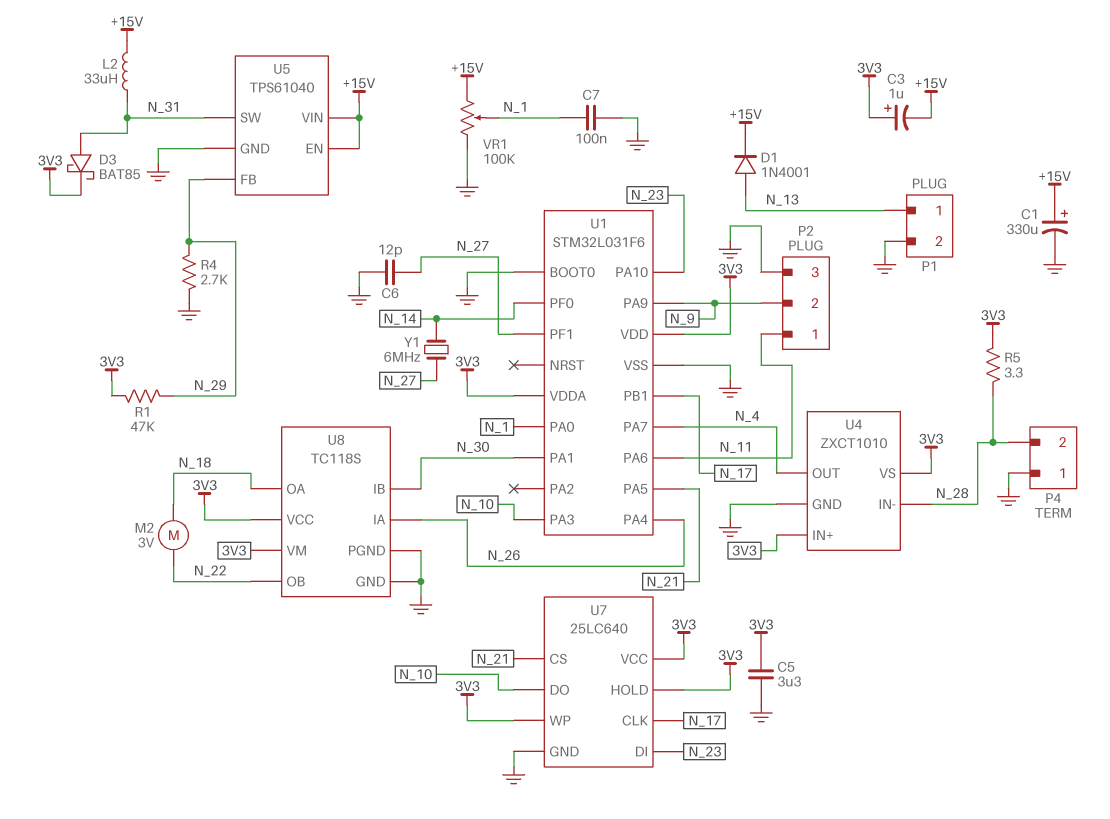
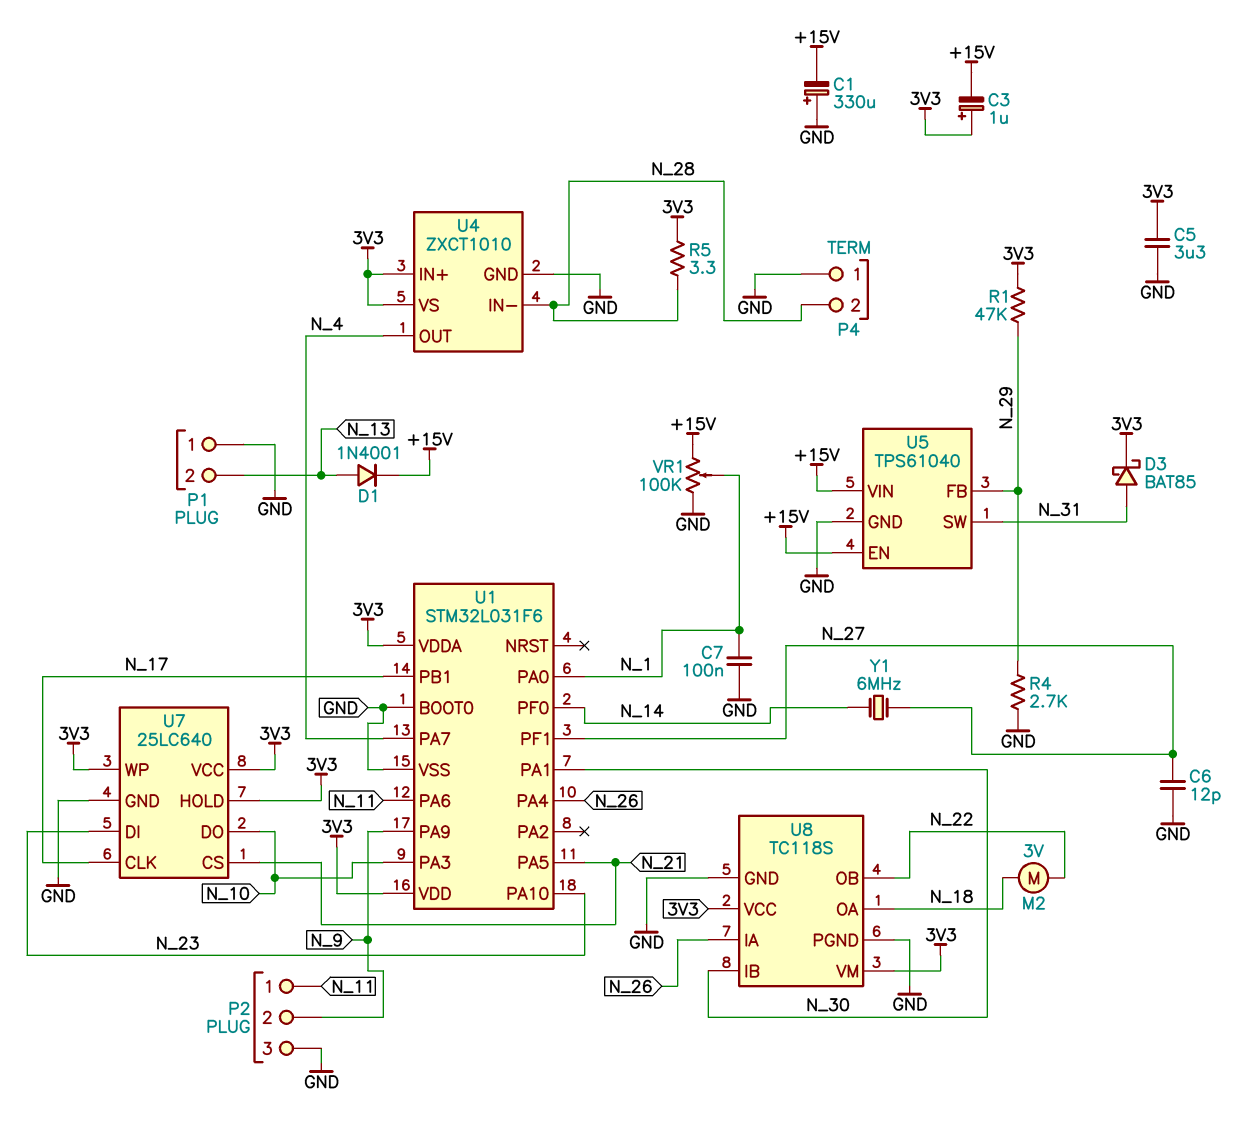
C1: 330uF (plus +15V, minus GND) -> 330uF (plus GND, minus +15V)
L2: 33uH (+15V, N_31) -> none
P1 pin 1: N_13 -> GND
P1 pin 2: GND -> N_13

